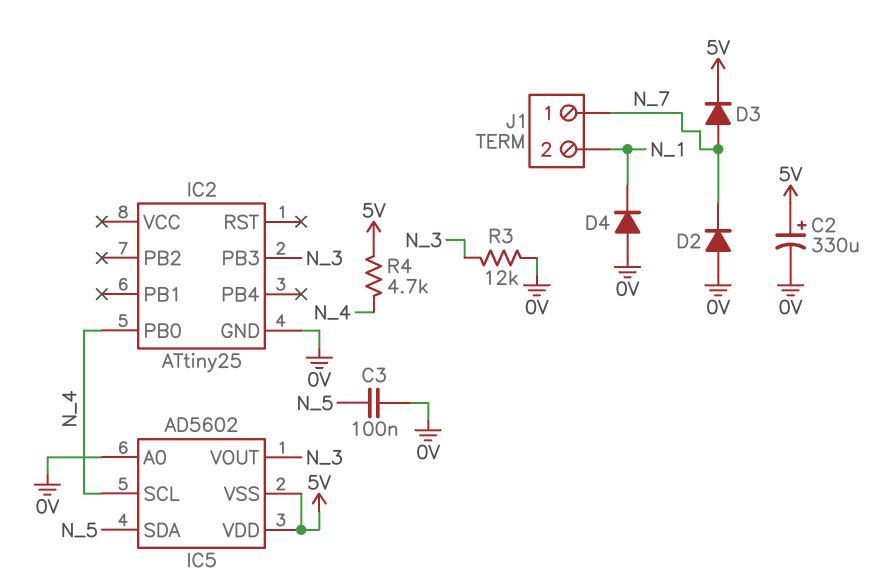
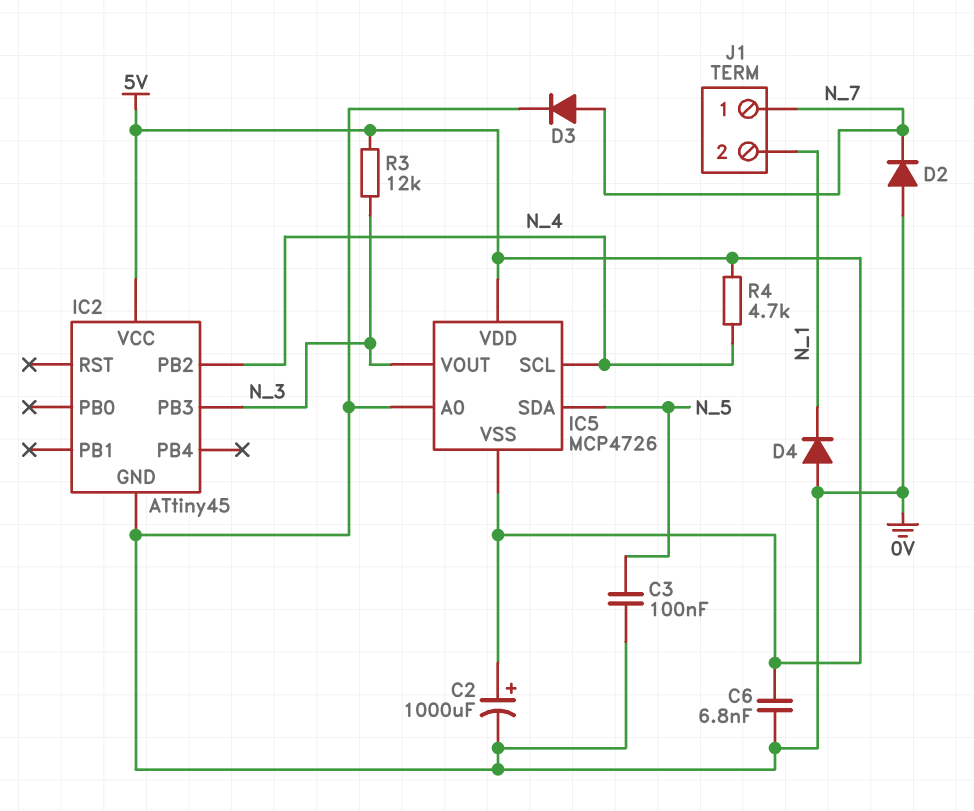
C2: 330uF (plus 5V, minus 0V) -> 1000uF (plus 5V, minus 0V)
C6: none -> 6.8nF (0V, 5V)
D3: diode (A N_7, K 5V) -> diode (A N_7, K 0V)
IC2: ATtiny25 -> ATtiny45
IC2 pin PB0: N_4 -> none
IC2 pin PB2: none -> N_4
IC2 pin VCC: none -> 5V
IC5: AD5602 -> MCP4726
R3: 12k (0V, N_3) -> 12k (5V, N_3)

